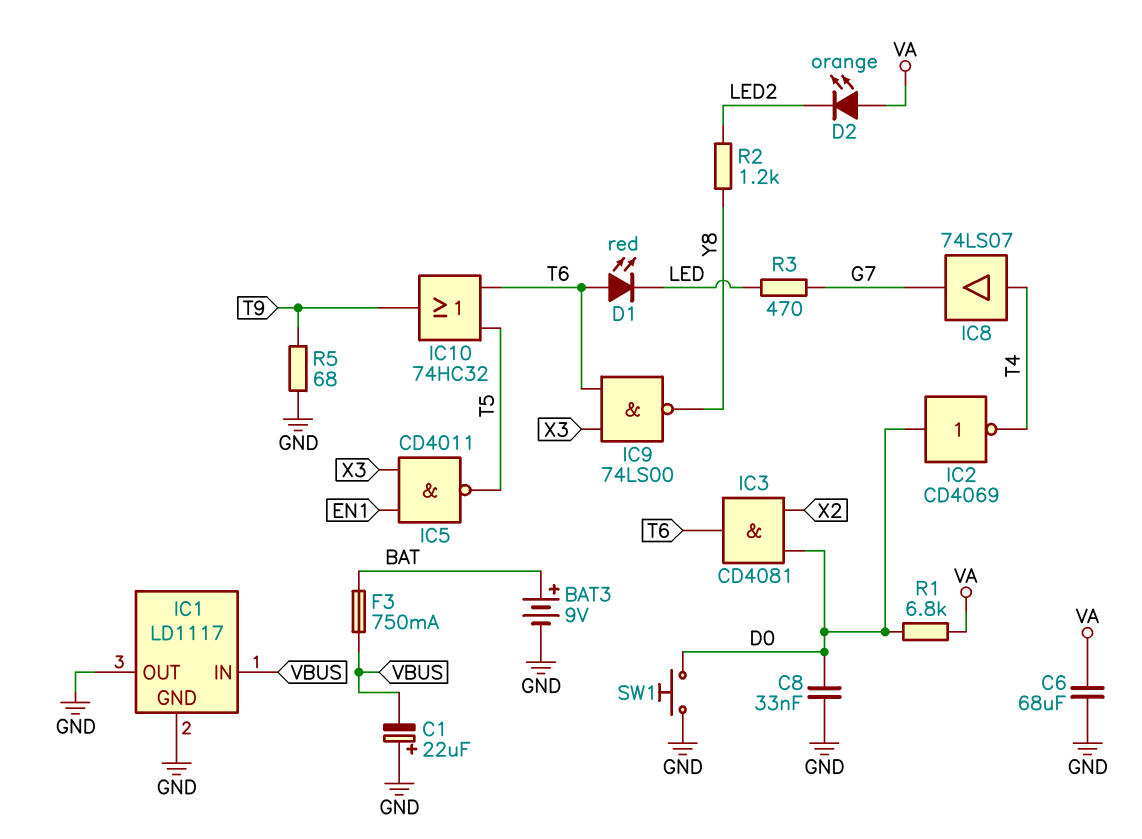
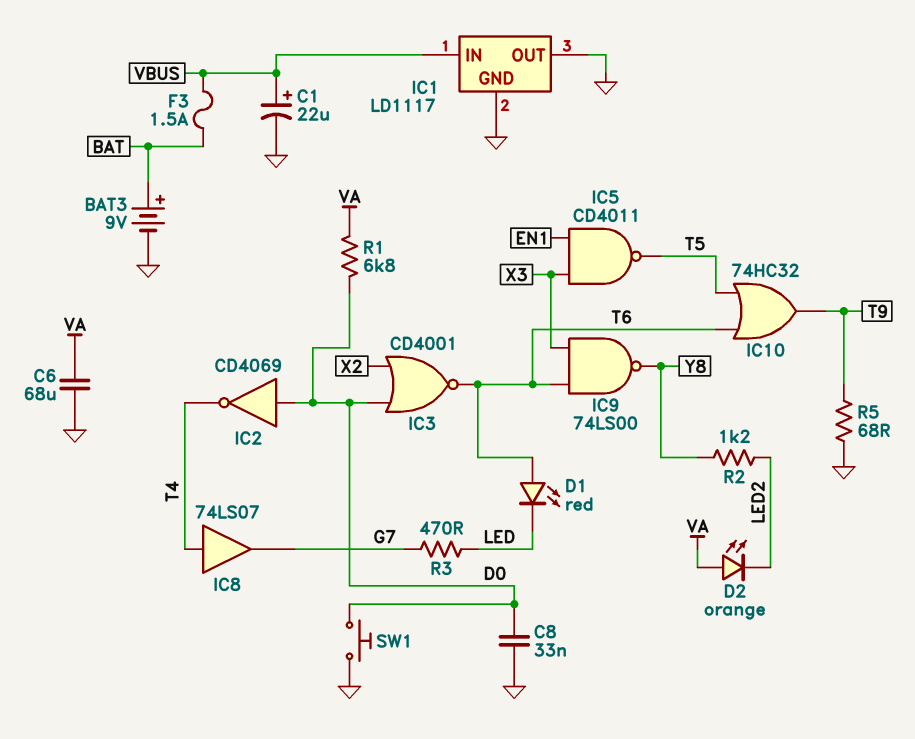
C1: 22uF (plus GND, minus VBUS) -> 22uF (plus VBUS, minus GND)
F3: 750mA (BAT, VBUS) -> 1.5A (BAT, VBUS)
IC3: AND CD4081 (in D0, in X2, out T6) -> NOR CD4001 (in D0, in X2, out T6)

